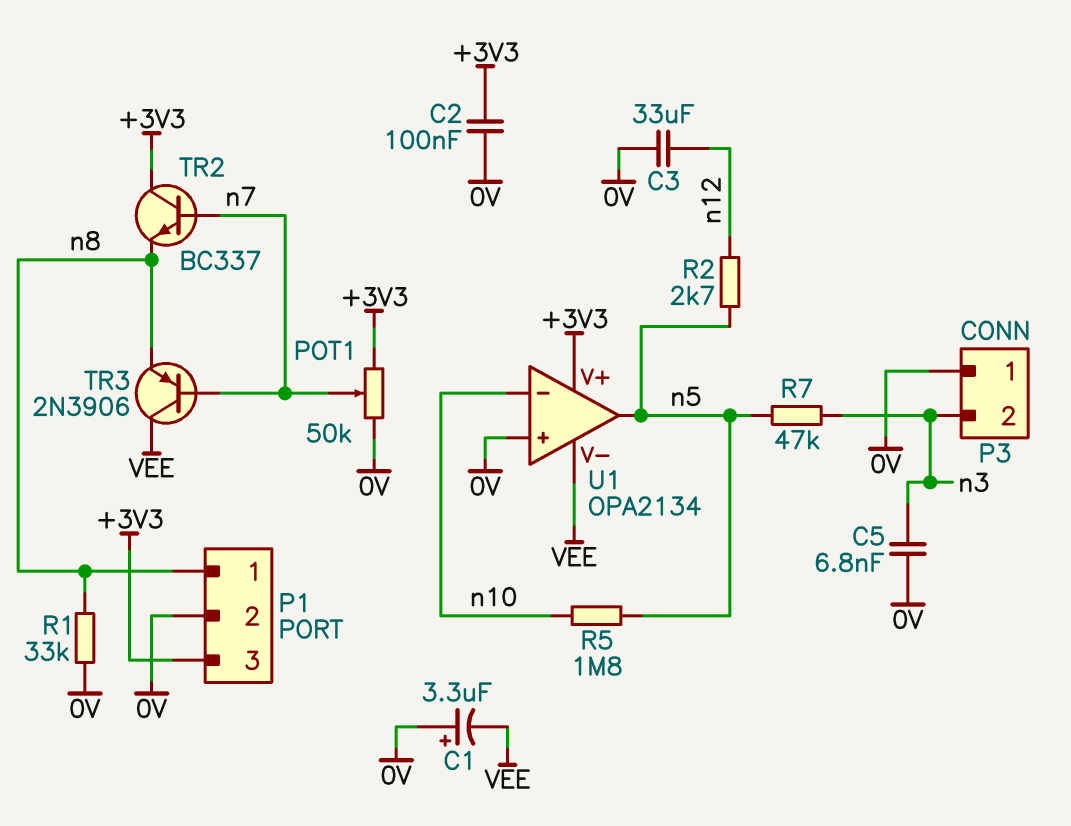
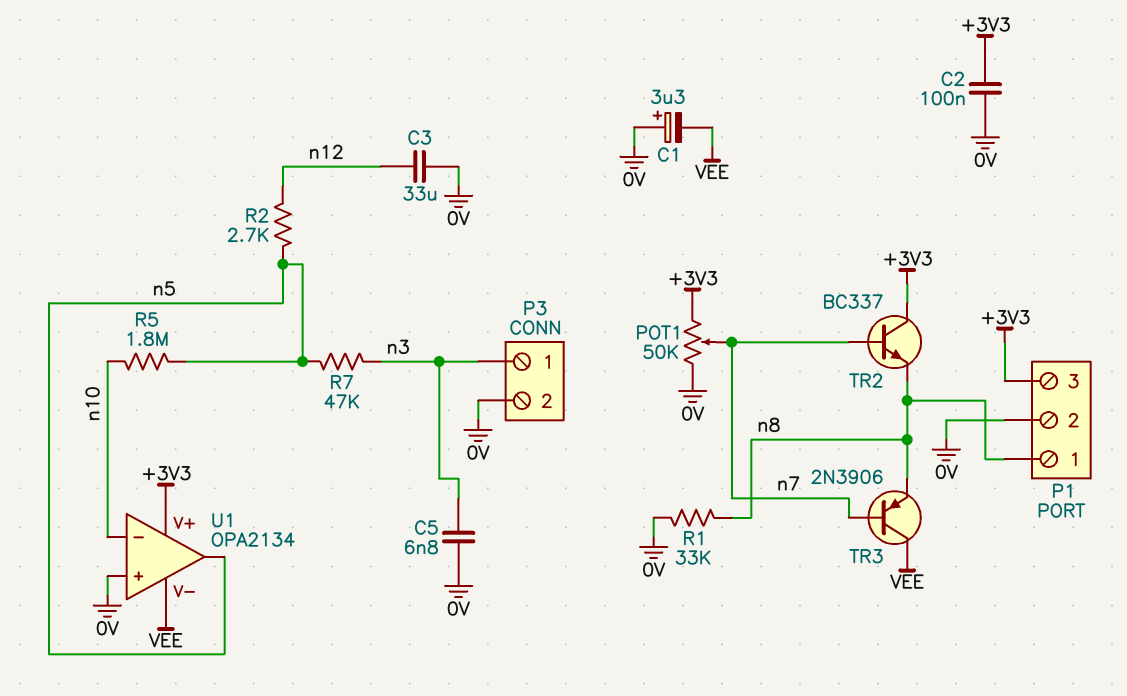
P3 pin 1: 0V -> n3
P3 pin 2: n3 -> 0V

